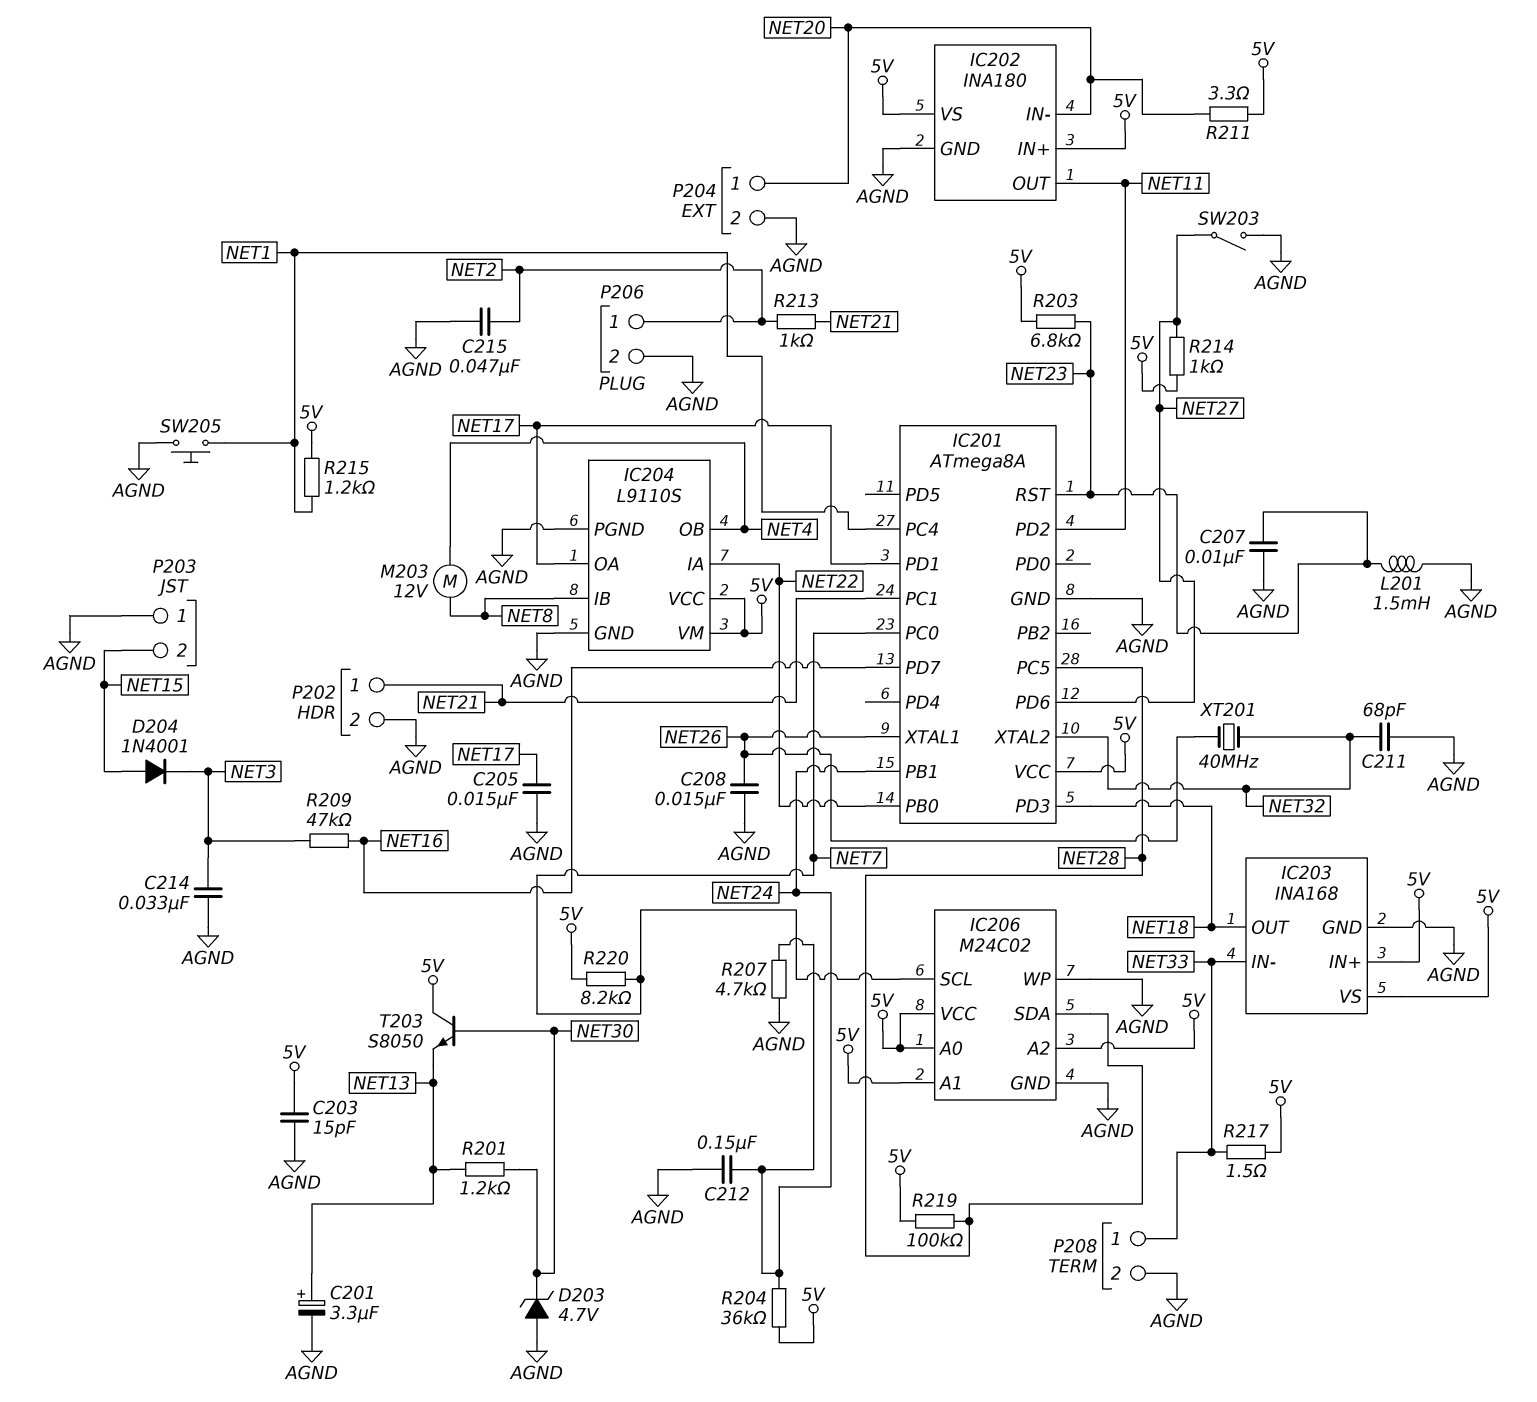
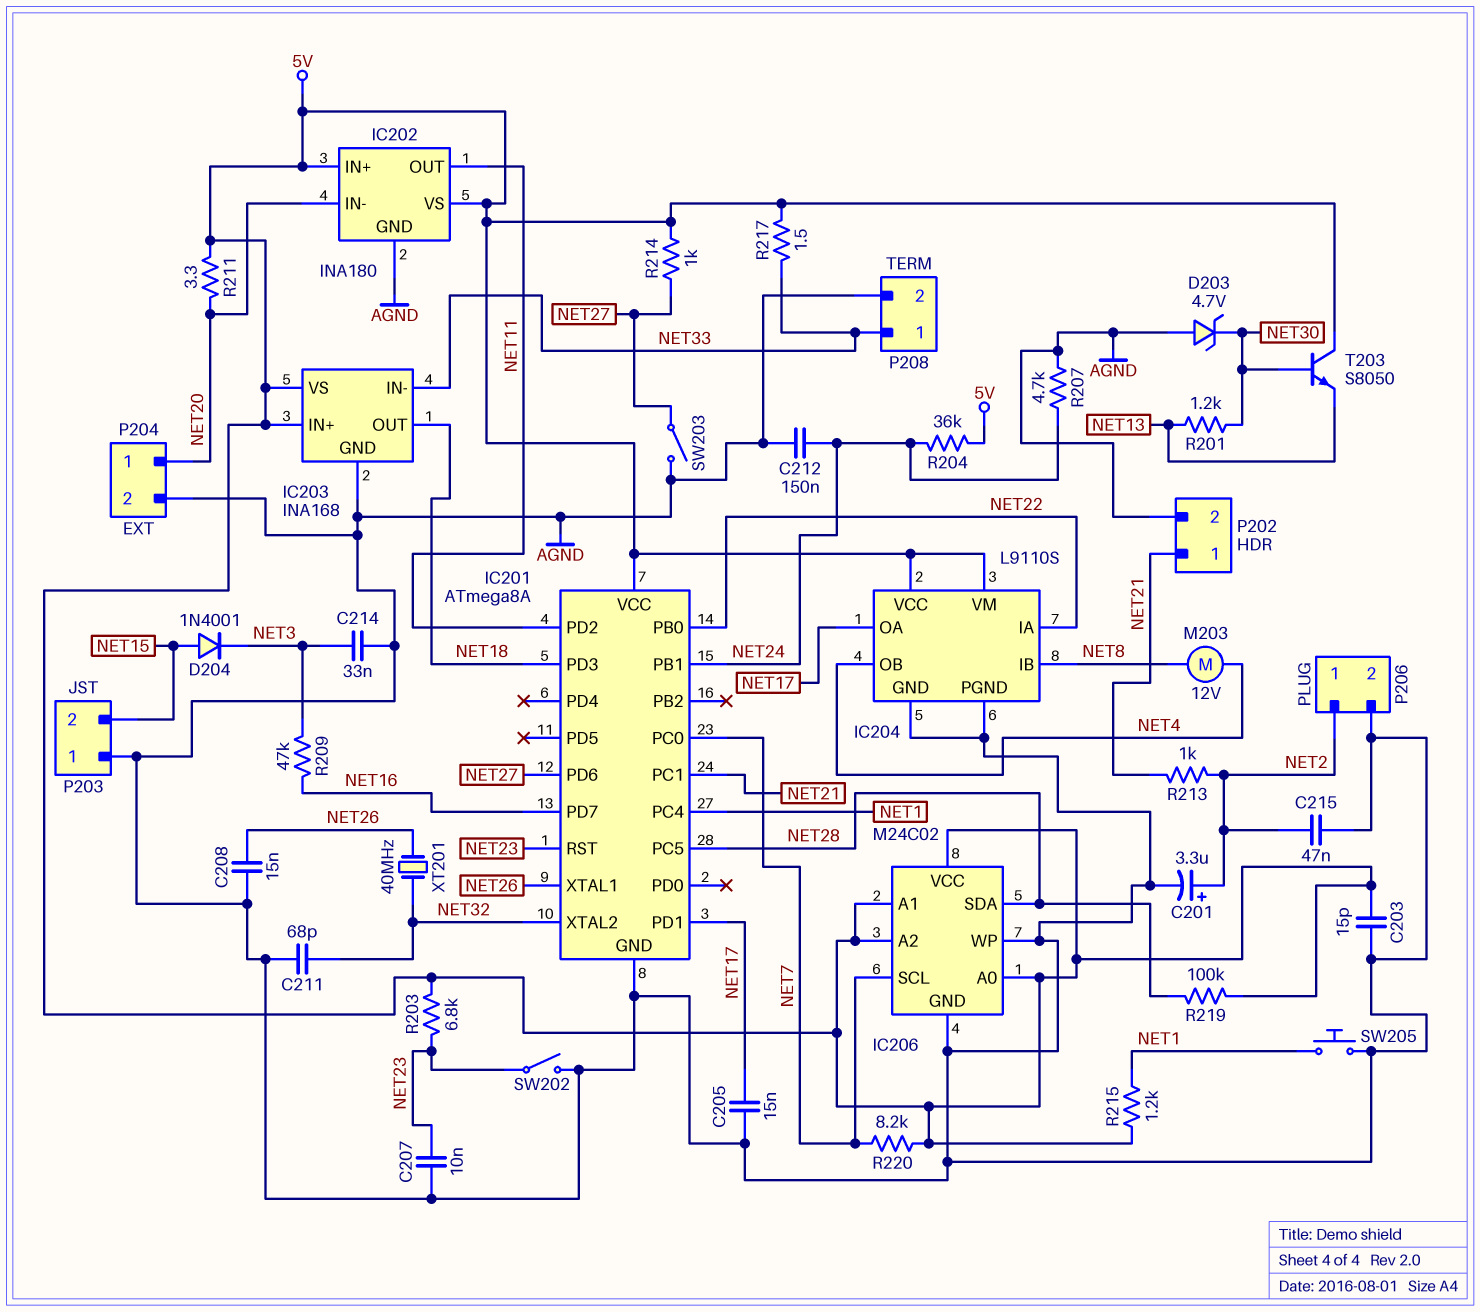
C201: 3.3uF (plus NET13, minus AGND) -> 3.3uF (plus NET2, minus AGND)
L201: 1.5mH (AGND, NET23) -> none
SW202: none -> switch (AGND, NET23)

